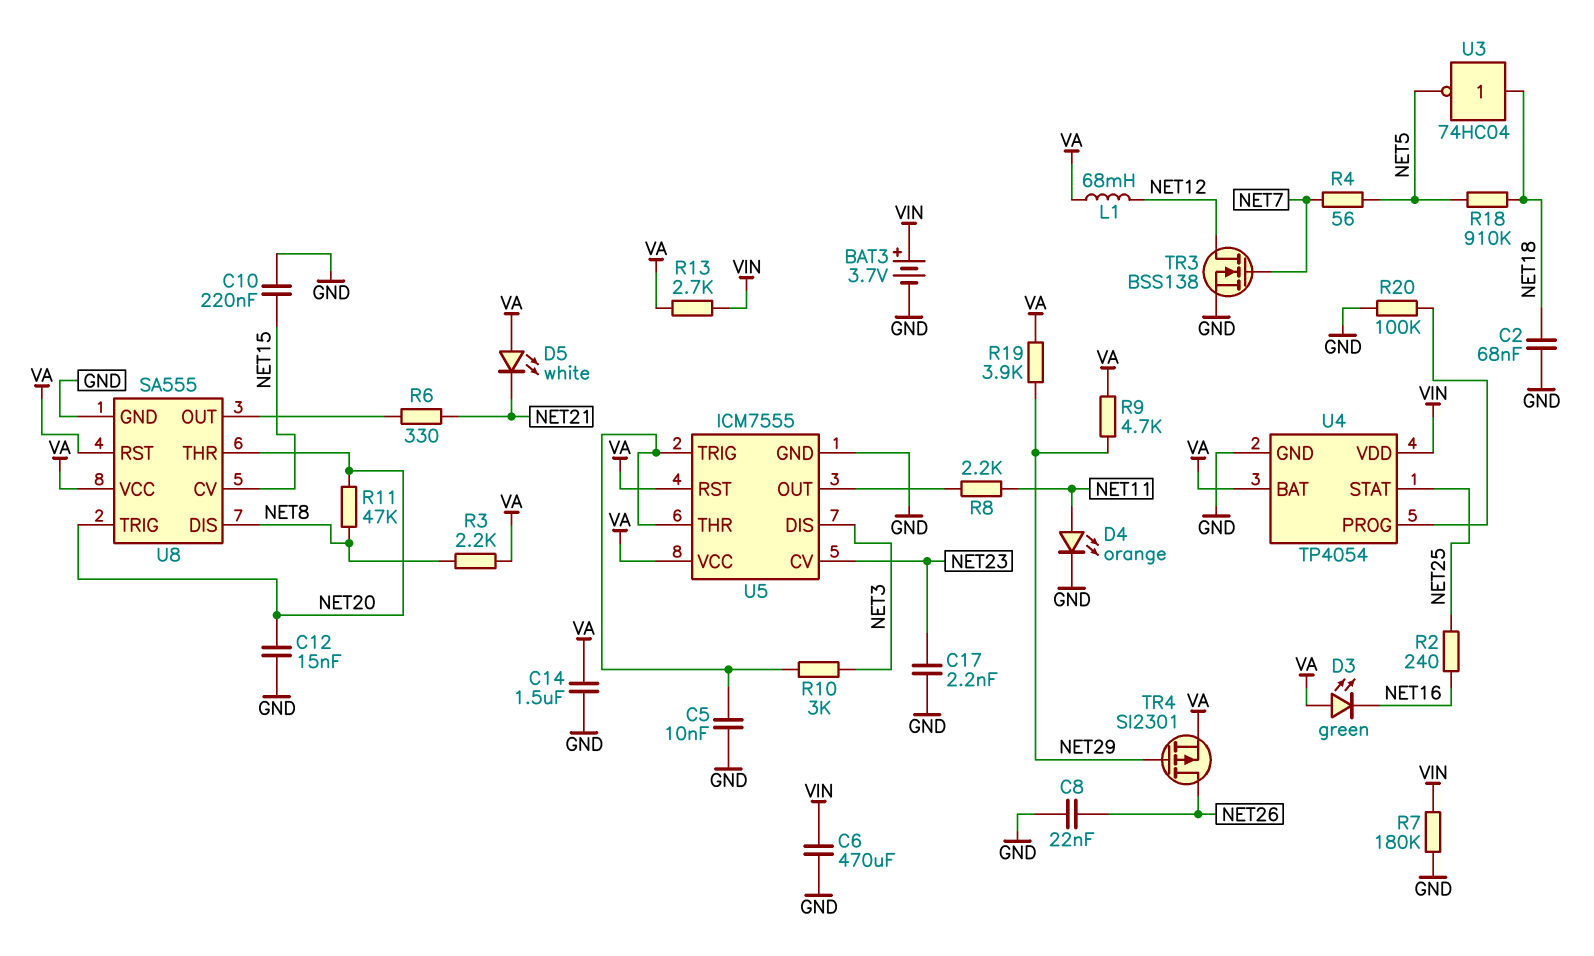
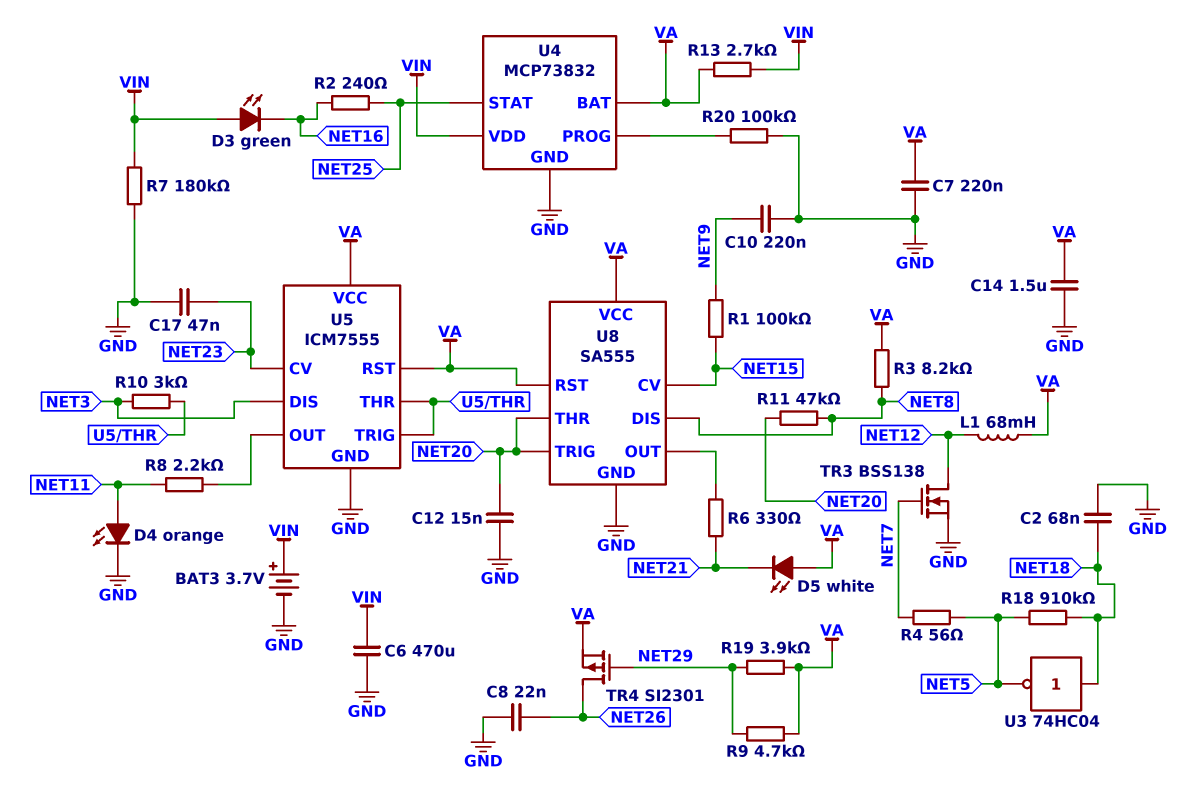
C5: 10nF (GND, U5/THR) -> none
C7: none -> 220nF (GND, VA)
C10: 220nF (GND, NET15) -> 220nF (GND, NET9)
C17: 2.2nF (GND, NET23) -> 47nF (GND, NET23)
D3: LED green (A VA, K NET16) -> LED green (A VIN, K NET16)
R1: none -> 100k (NET9, NET15)
R3: 2.2k (NET8, VA) -> 8.2k (NET8, VA)
U4: TP4054 -> MCP73832

